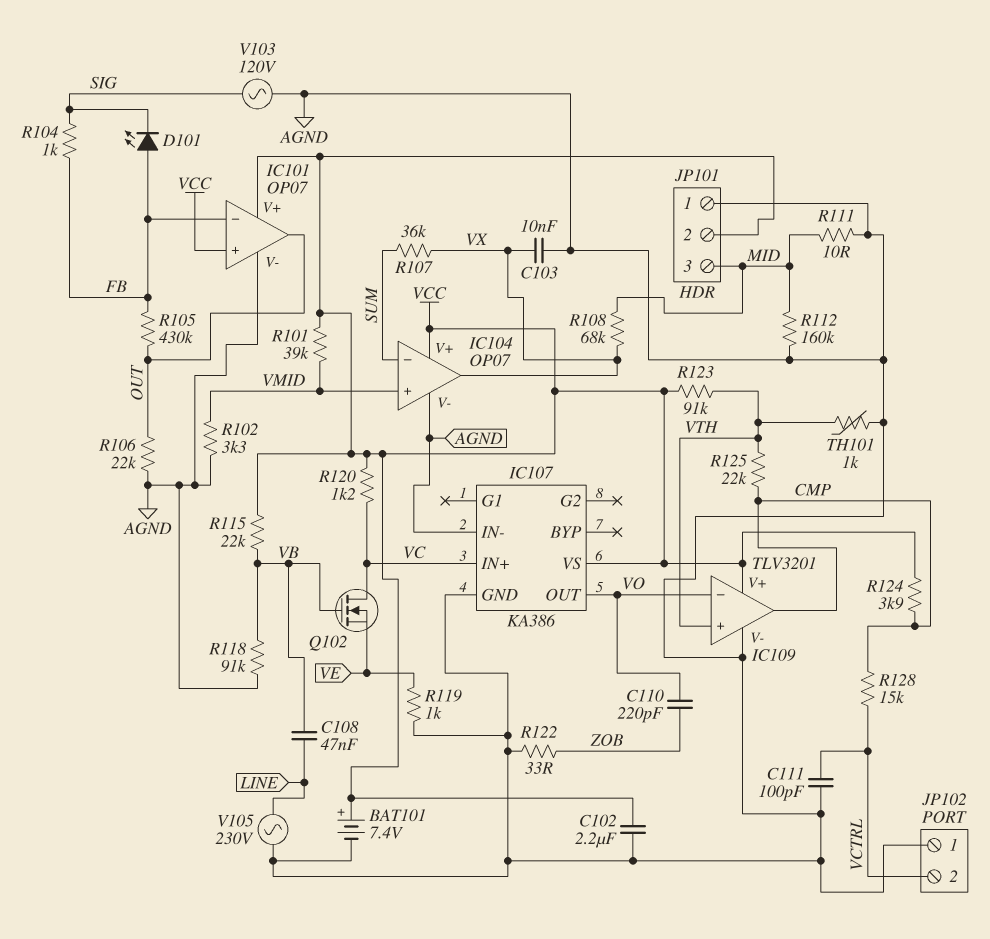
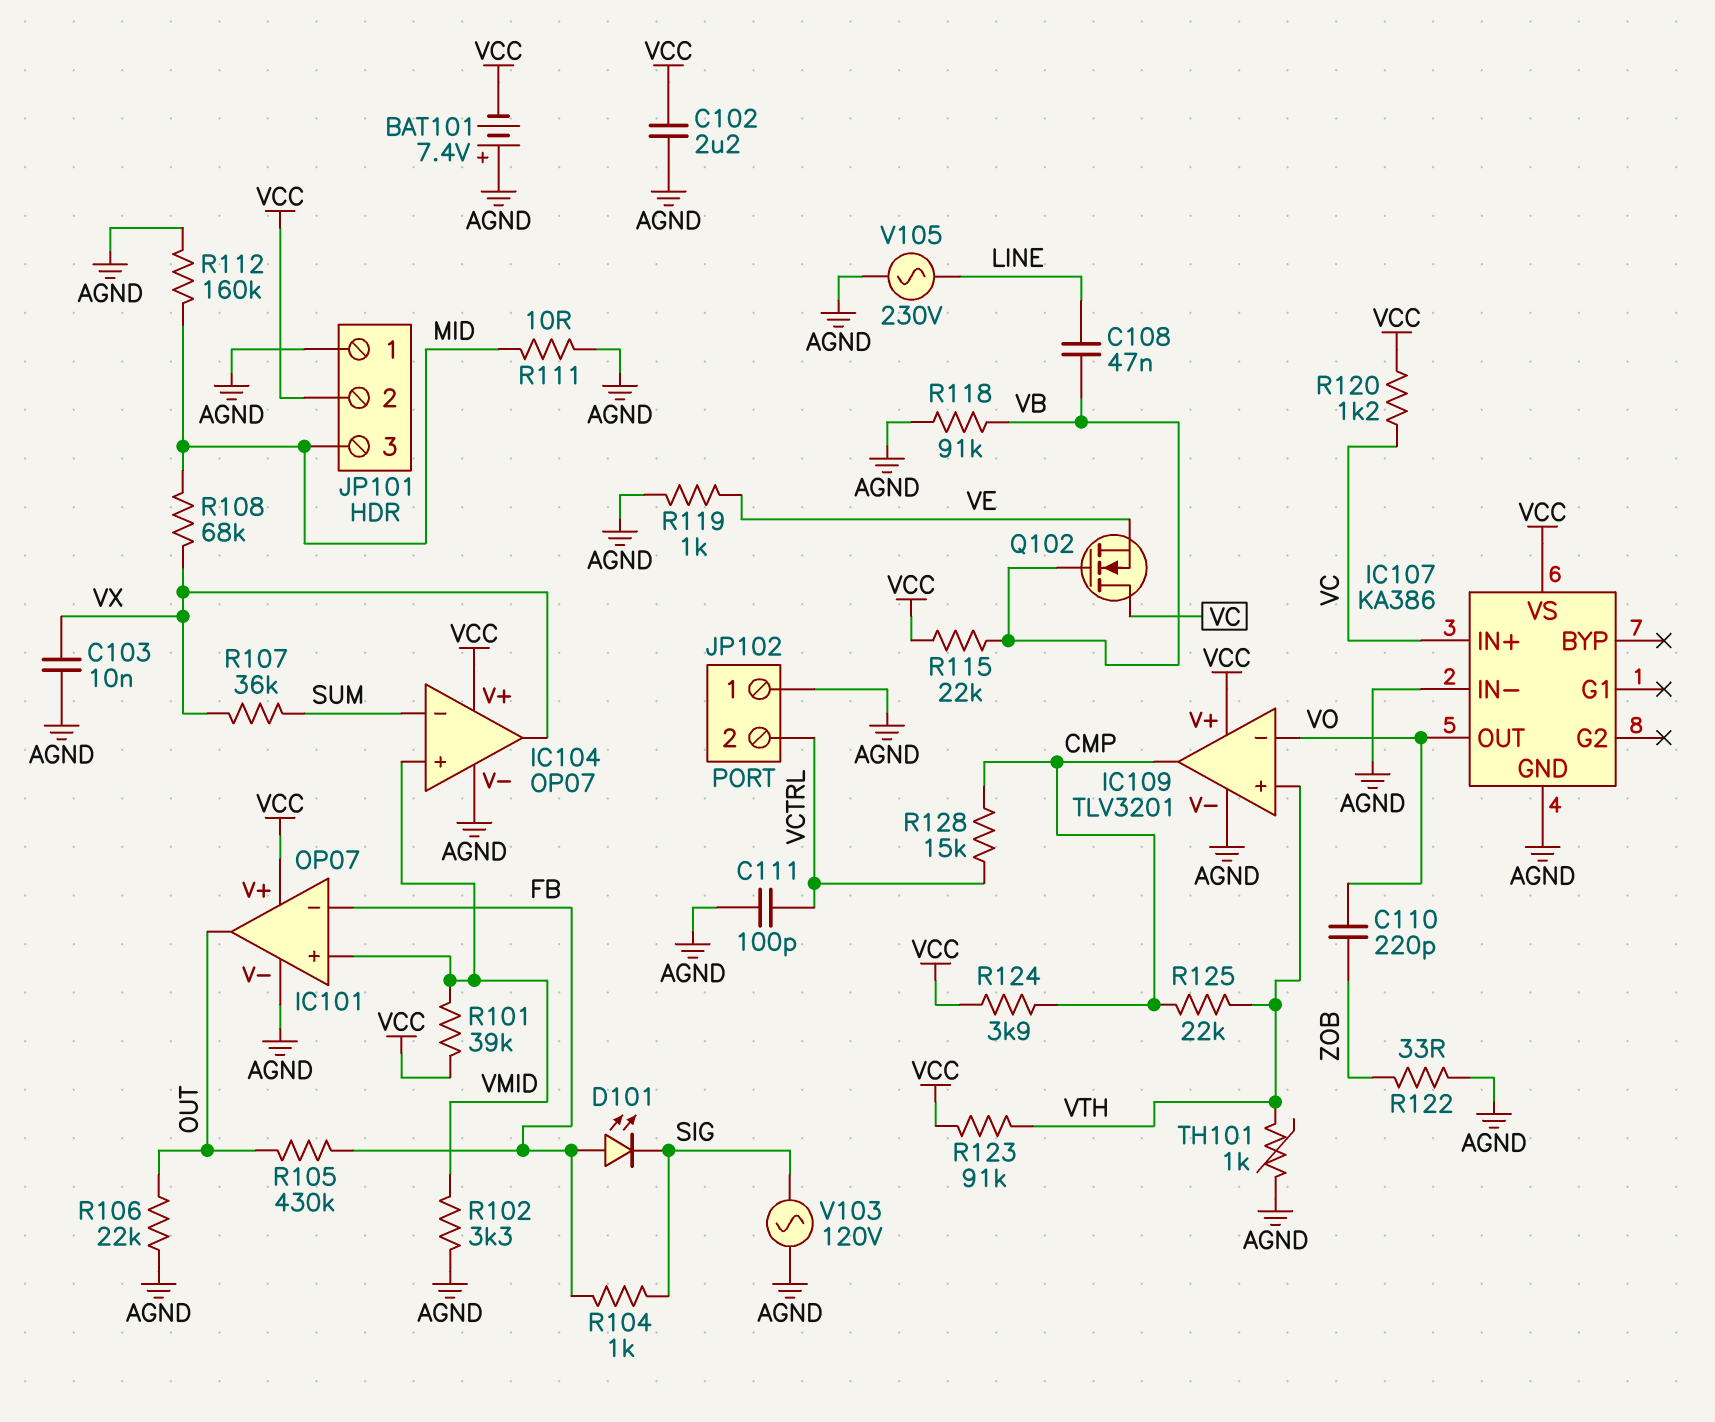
BAT101: 7.4V (plus VCC, minus AGND) -> 7.4V (plus AGND, minus VCC)
IC101 pin in+: VCC -> VMID

